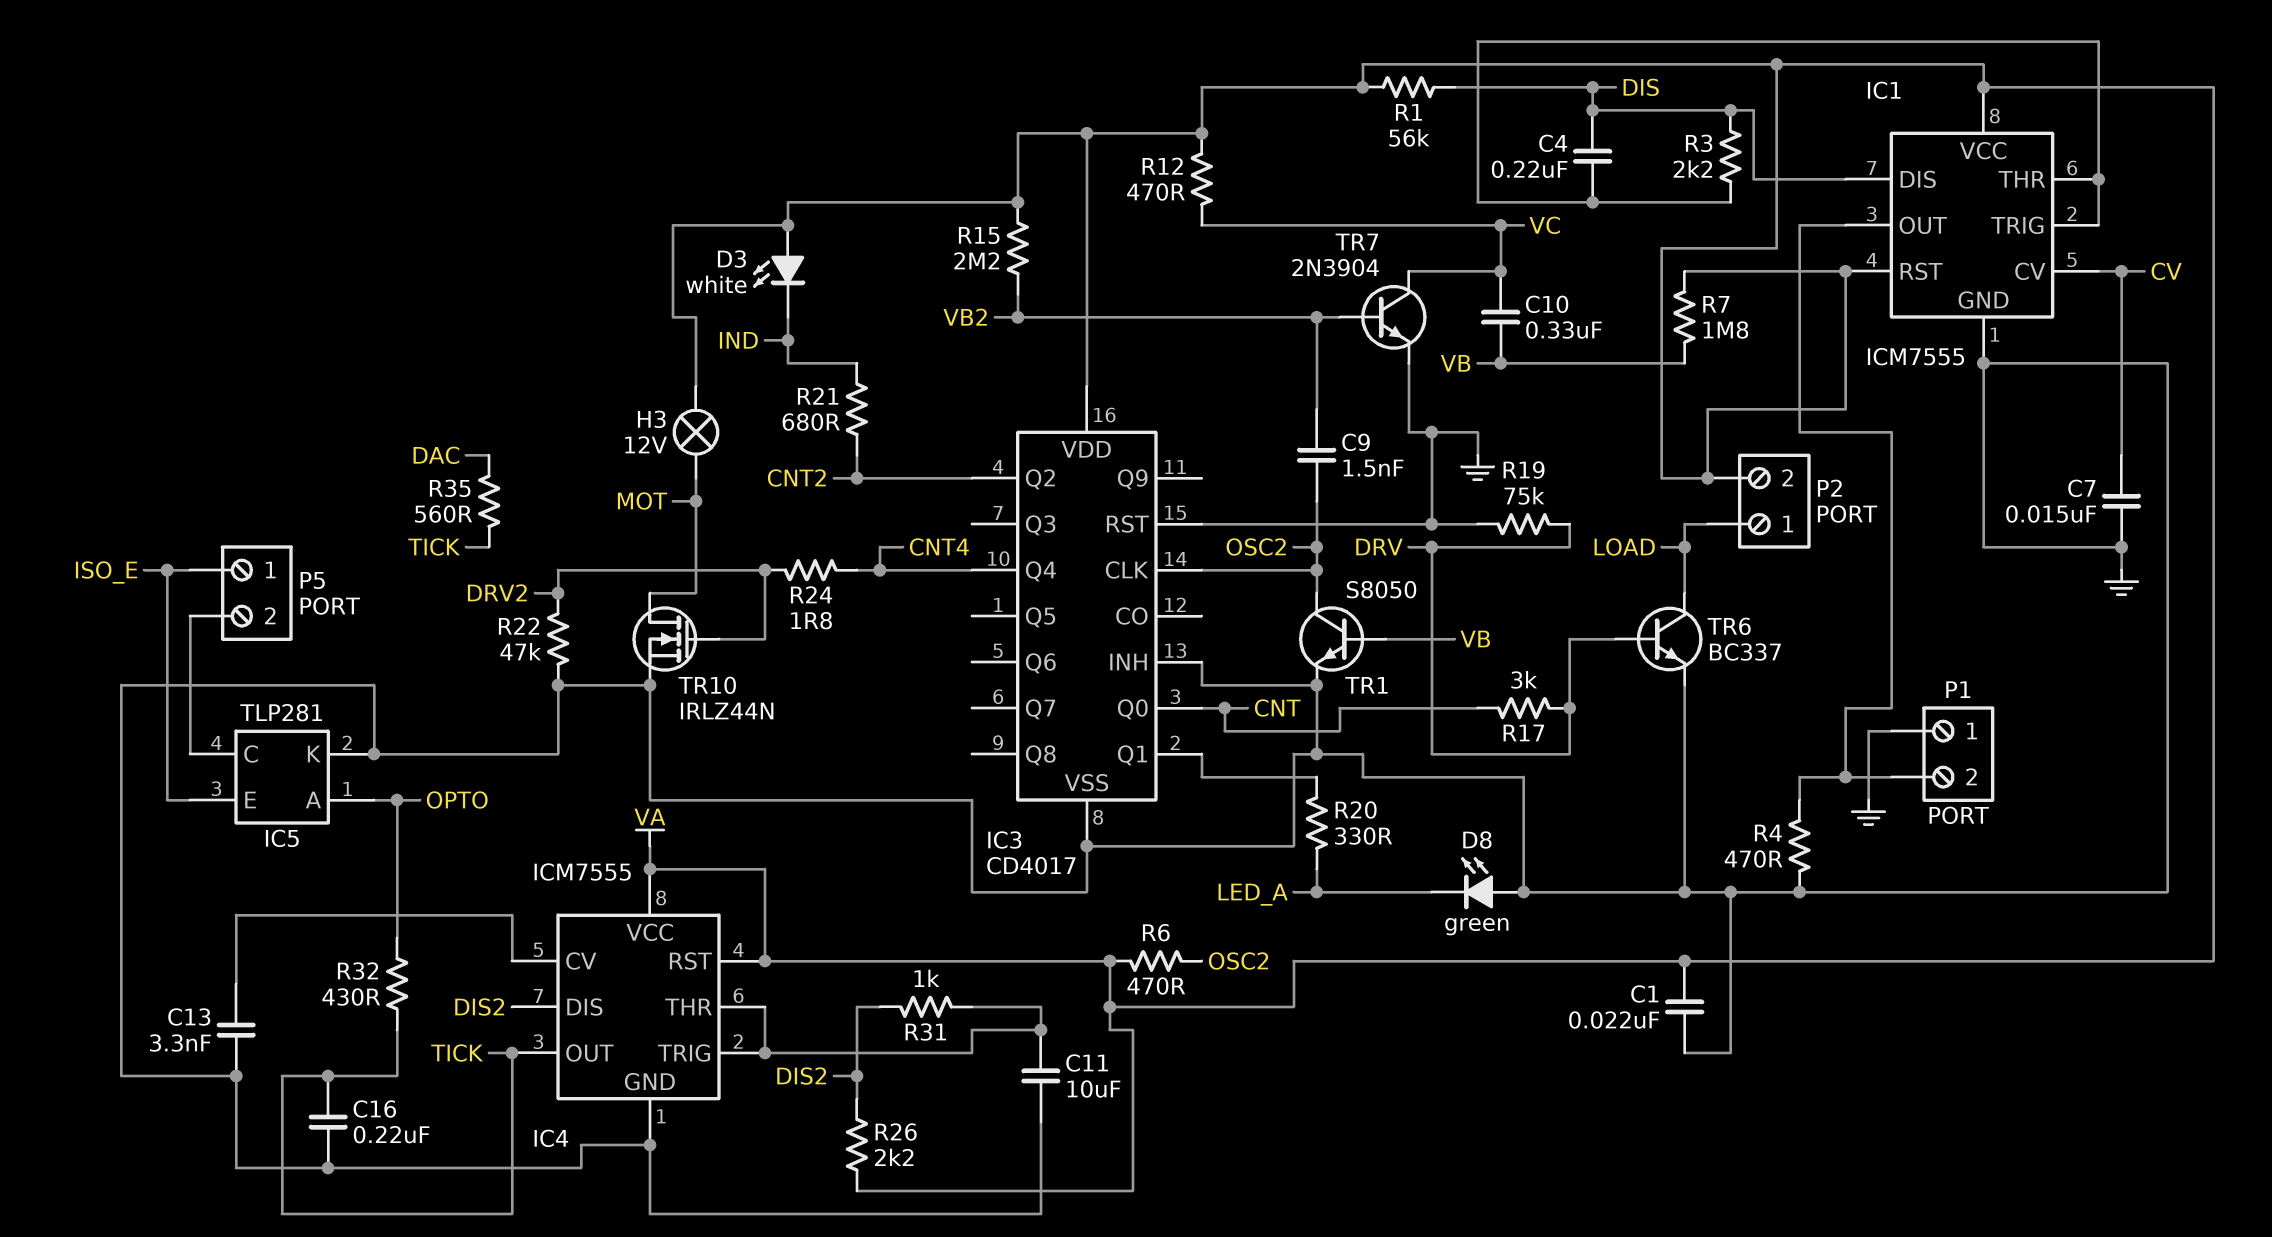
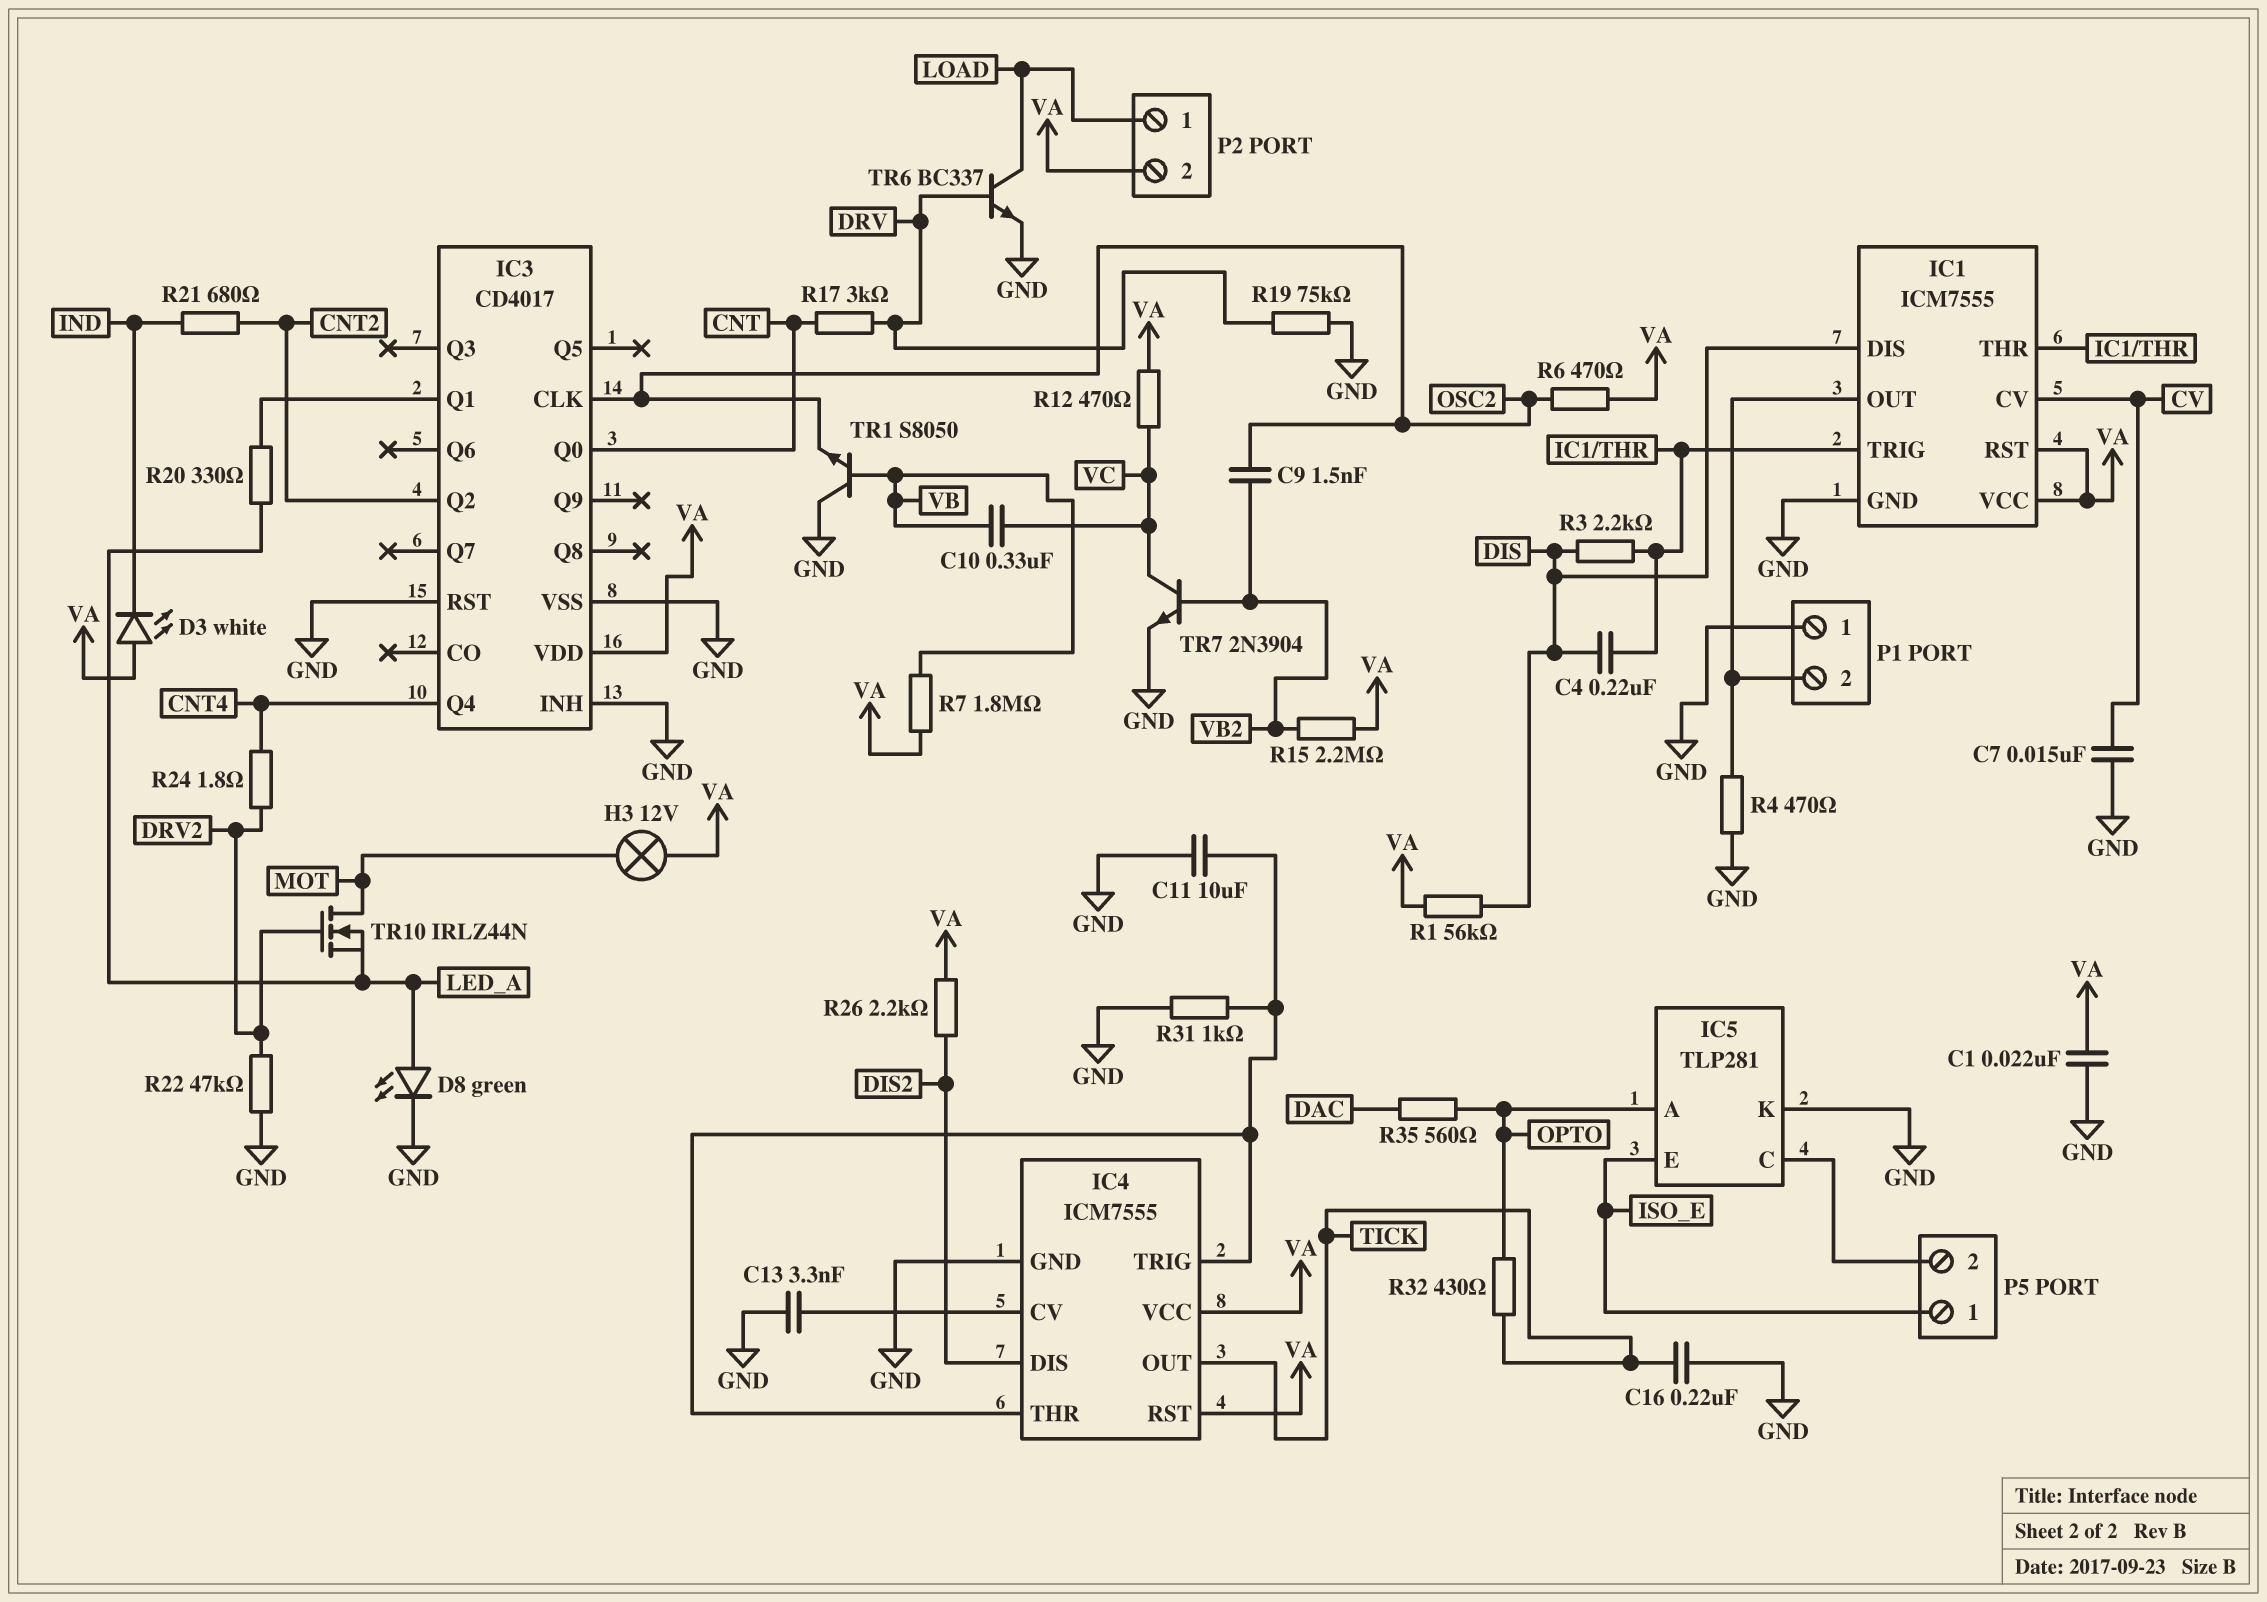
D8: LED green (A GND, K LED_A) -> LED green (A LED_A, K GND)
R31: 1k (DIS2, IC4/THR) -> 1k (GND, IC4/THR)
R35: 560 (DAC, TICK) -> 560 (DAC, OPTO)
TR1: NPN S8050 (B VB, C OSC2, E GND) -> NPN S8050 (B VB, C GND, E OSC2)
TR10: NMOS IRLZ44N (G DRV2, D MOT, S GND) -> NMOS IRLZ44N (G DRV2, D MOT, S LED_A)

